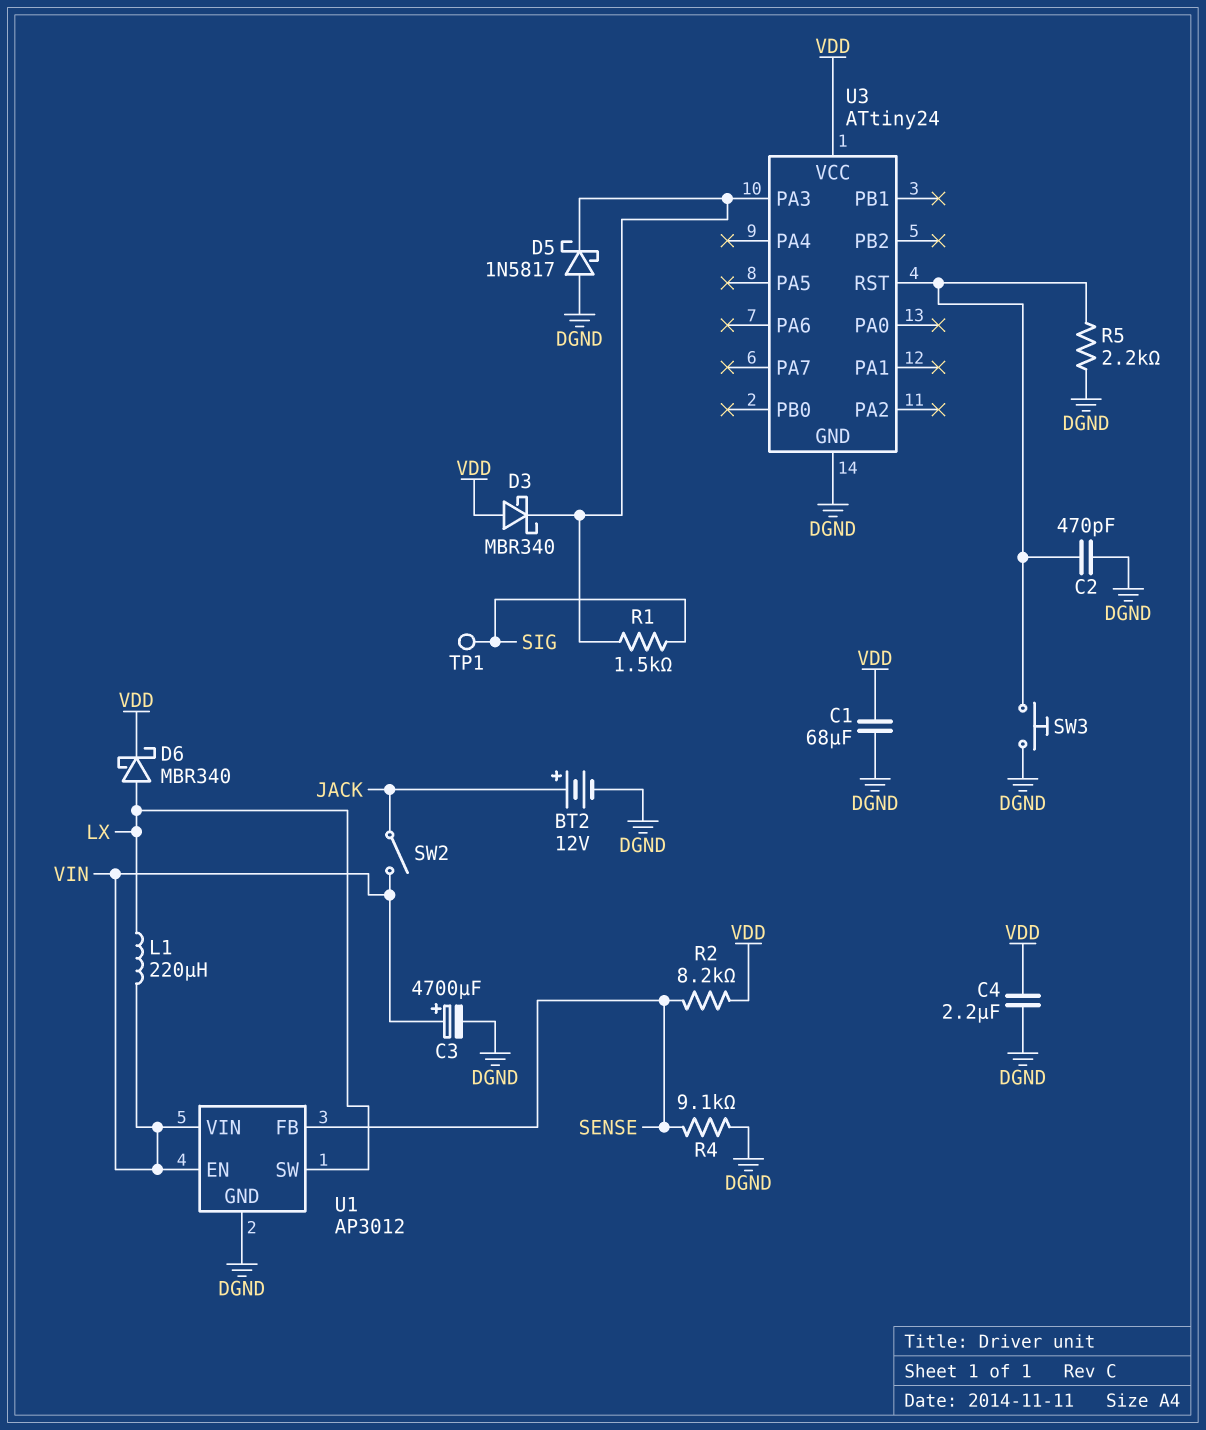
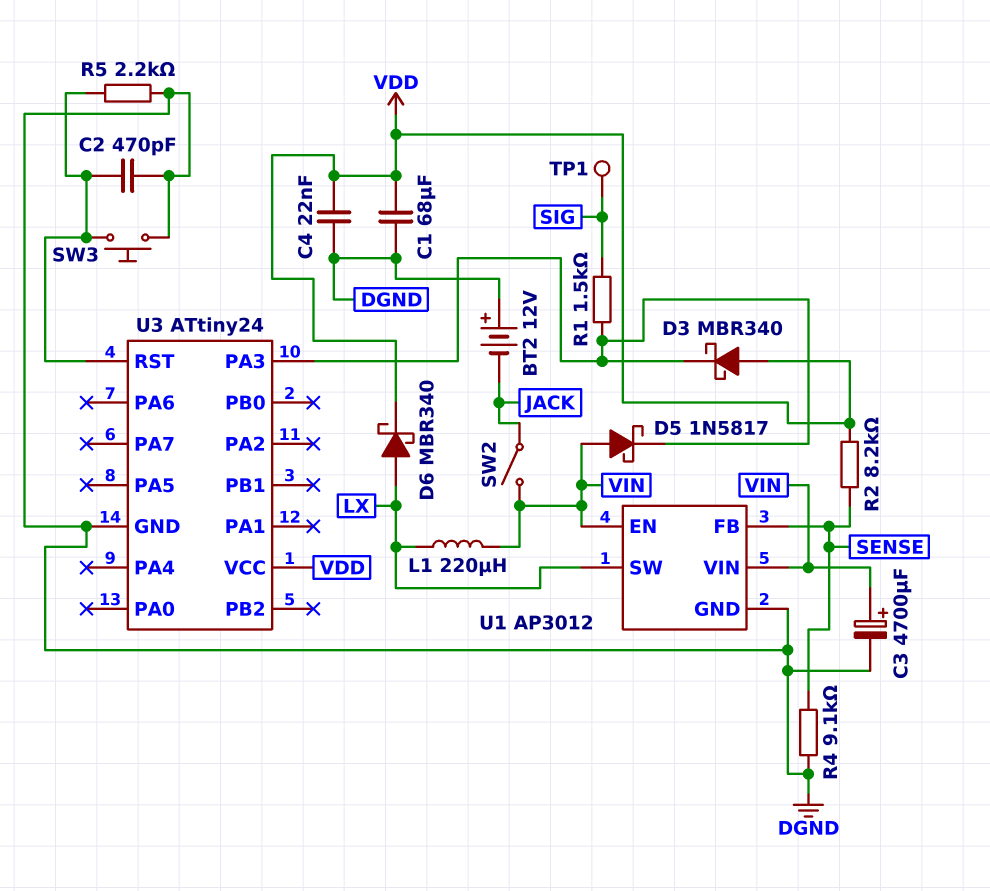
BT2: 12V (plus JACK, minus DGND) -> 12V (plus DGND, minus JACK)
C4: 2.2uF (DGND, VDD) -> 22nF (DGND, VDD)
D5: schottky 1N5817 (A DGND, K U3/PA3) -> schottky 1N5817 (A VIN, K U3/PA3)

